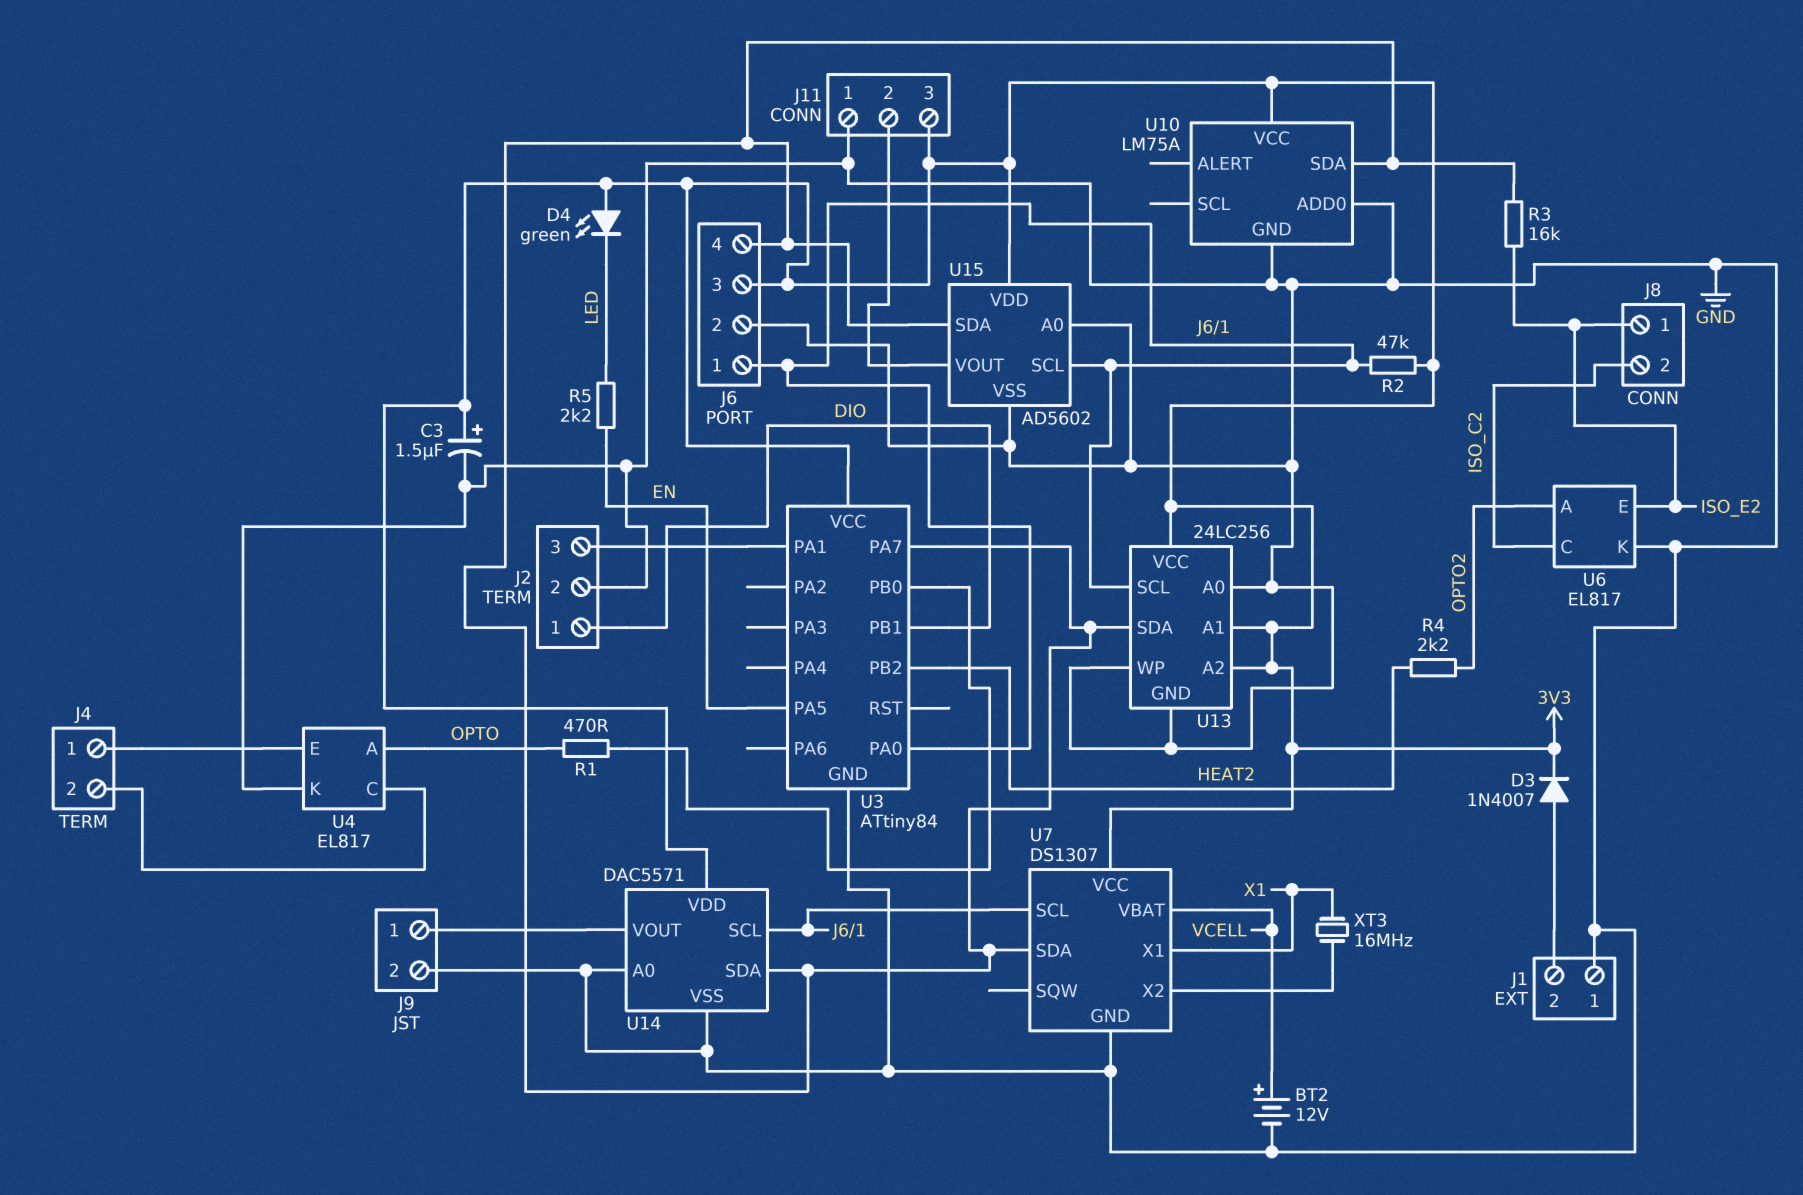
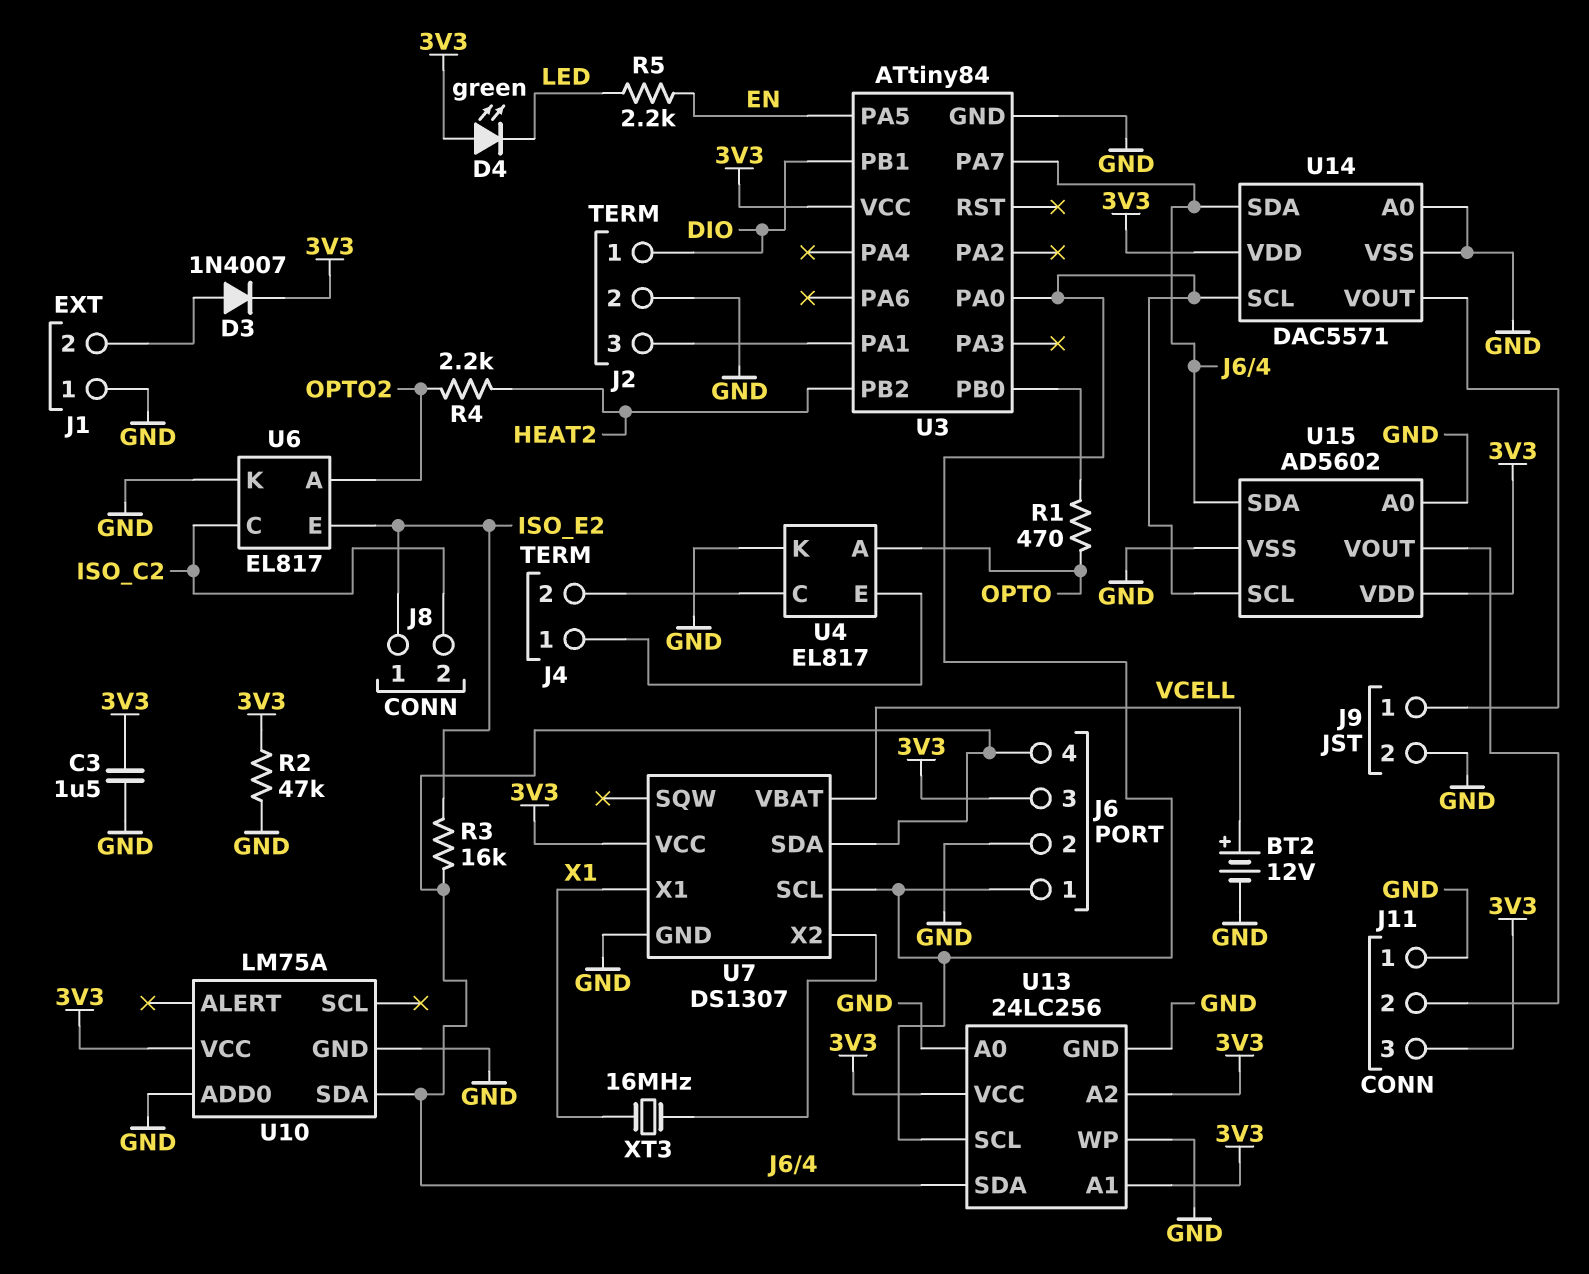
C3: 1.5uF (plus 3V3, minus GND) -> 1.5uF (3V3, GND)
R2: 47k (3V3, J6/1) -> 47k (3V3, GND)

